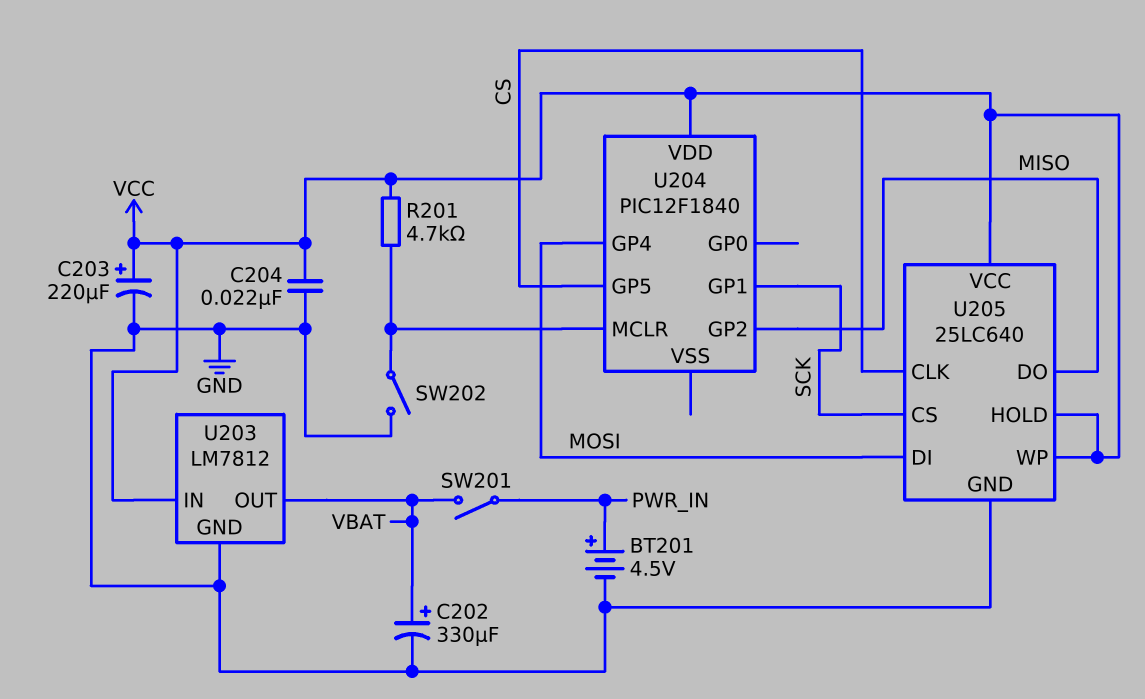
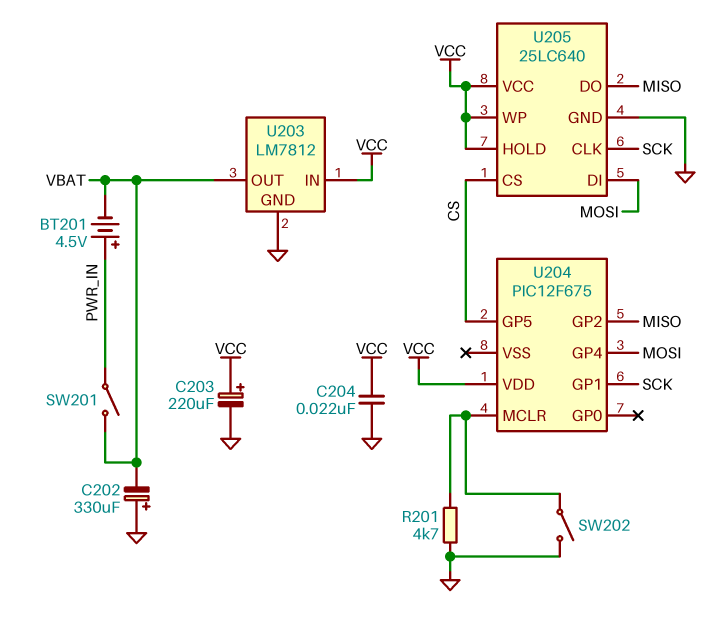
BT201: 4.5V (plus PWR_IN, minus GND) -> 4.5V (plus PWR_IN, minus VBAT)
C202: 330uF (plus VBAT, minus GND) -> 330uF (plus GND, minus VBAT)
R201: 4.7k (U204/MCLR, VCC) -> 4.7k (GND, U204/MCLR)
U204: PIC12F1840 -> PIC12F675
U205 pin CLK: CS -> SCK
U205 pin CS: SCK -> CS

